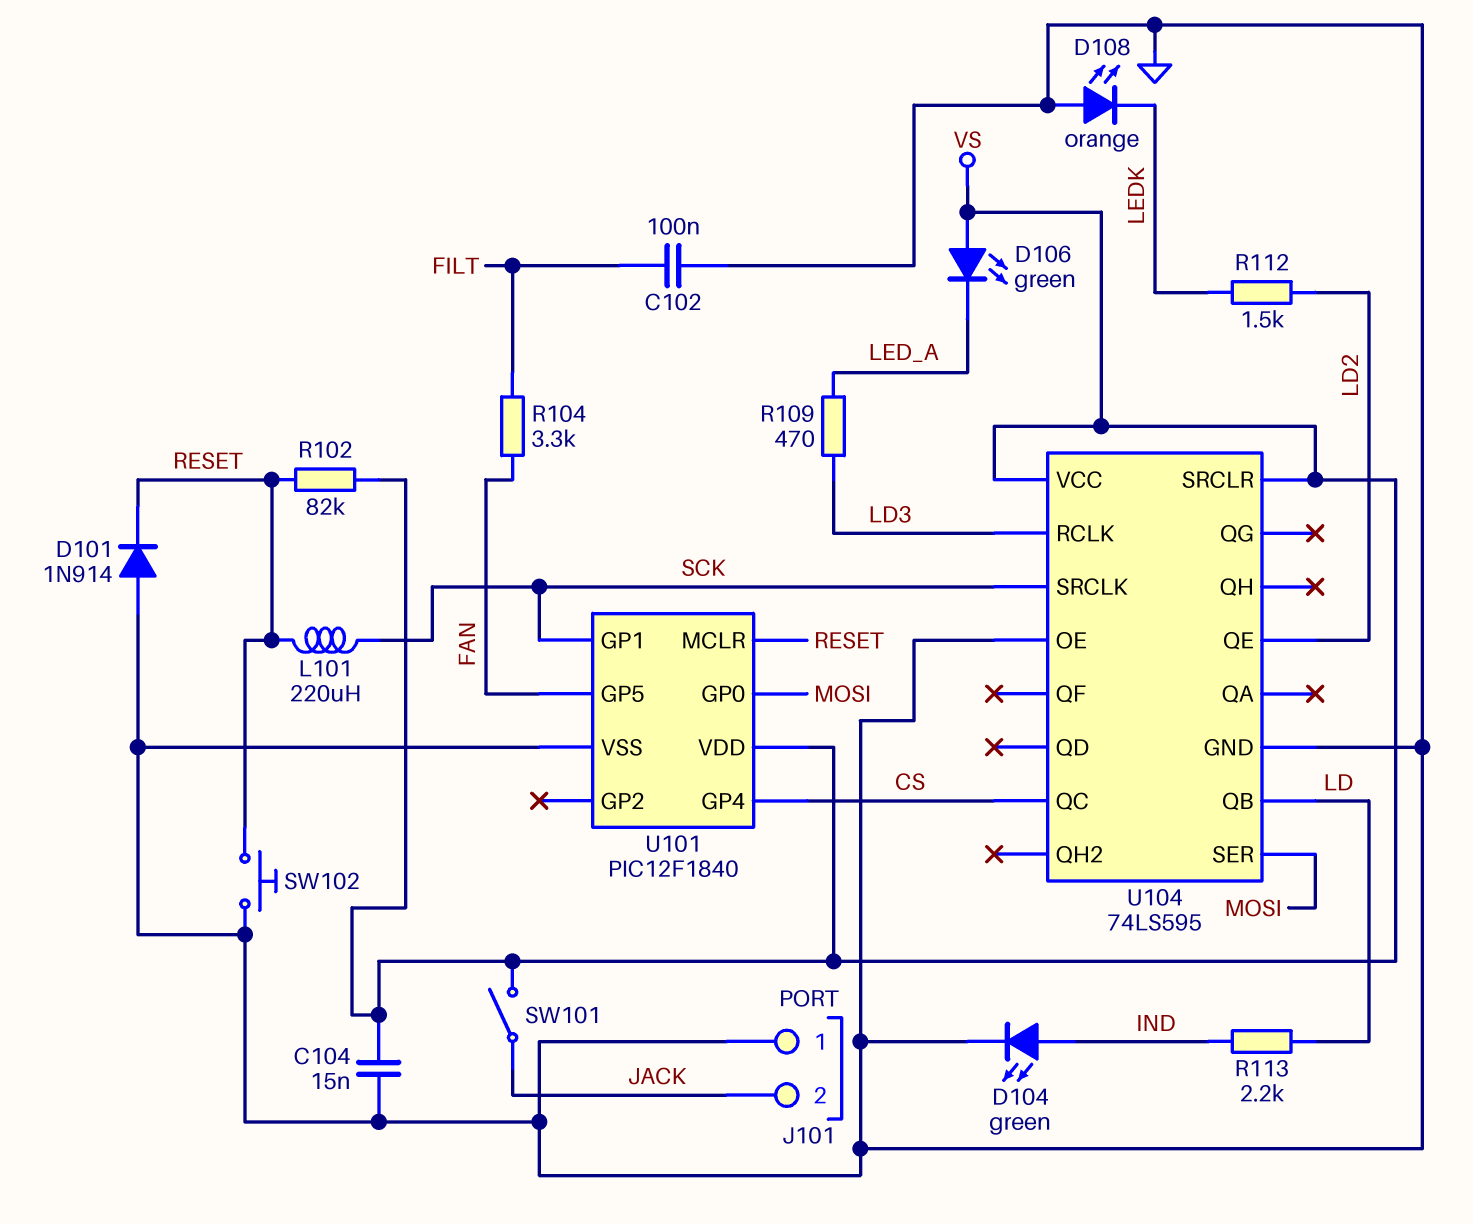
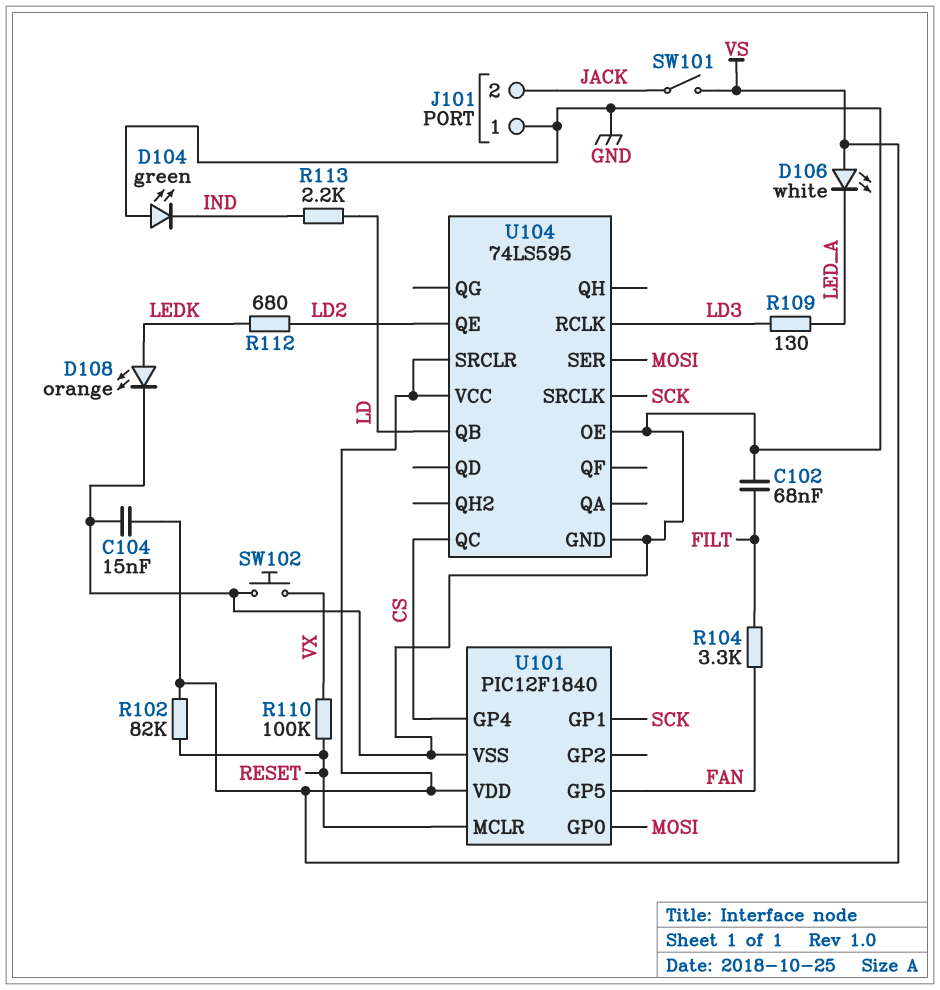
C102: 100nF (FILT, GND) -> 68nF (FILT, GND)
D101: diode 1N914 (A GND, K RESET) -> none
D104: LED green (A IND, K GND) -> LED green (A GND, K IND)
D106: LED green (A VS, K LED_A) -> LED white (A VS, K LED_A)
D108: LED orange (A GND, K LEDK) -> LED orange (A LEDK, K GND)
L101: 220uH (RESET, SCK) -> none
R109: 470 (LD3, LED_A) -> 130 (LD3, LED_A)
R110: none -> 100k (RESET, VX)
R112: 1.5k (LD2, LEDK) -> 680 (LD2, LEDK)
SW102: button (GND, RESET) -> button (GND, VX)

